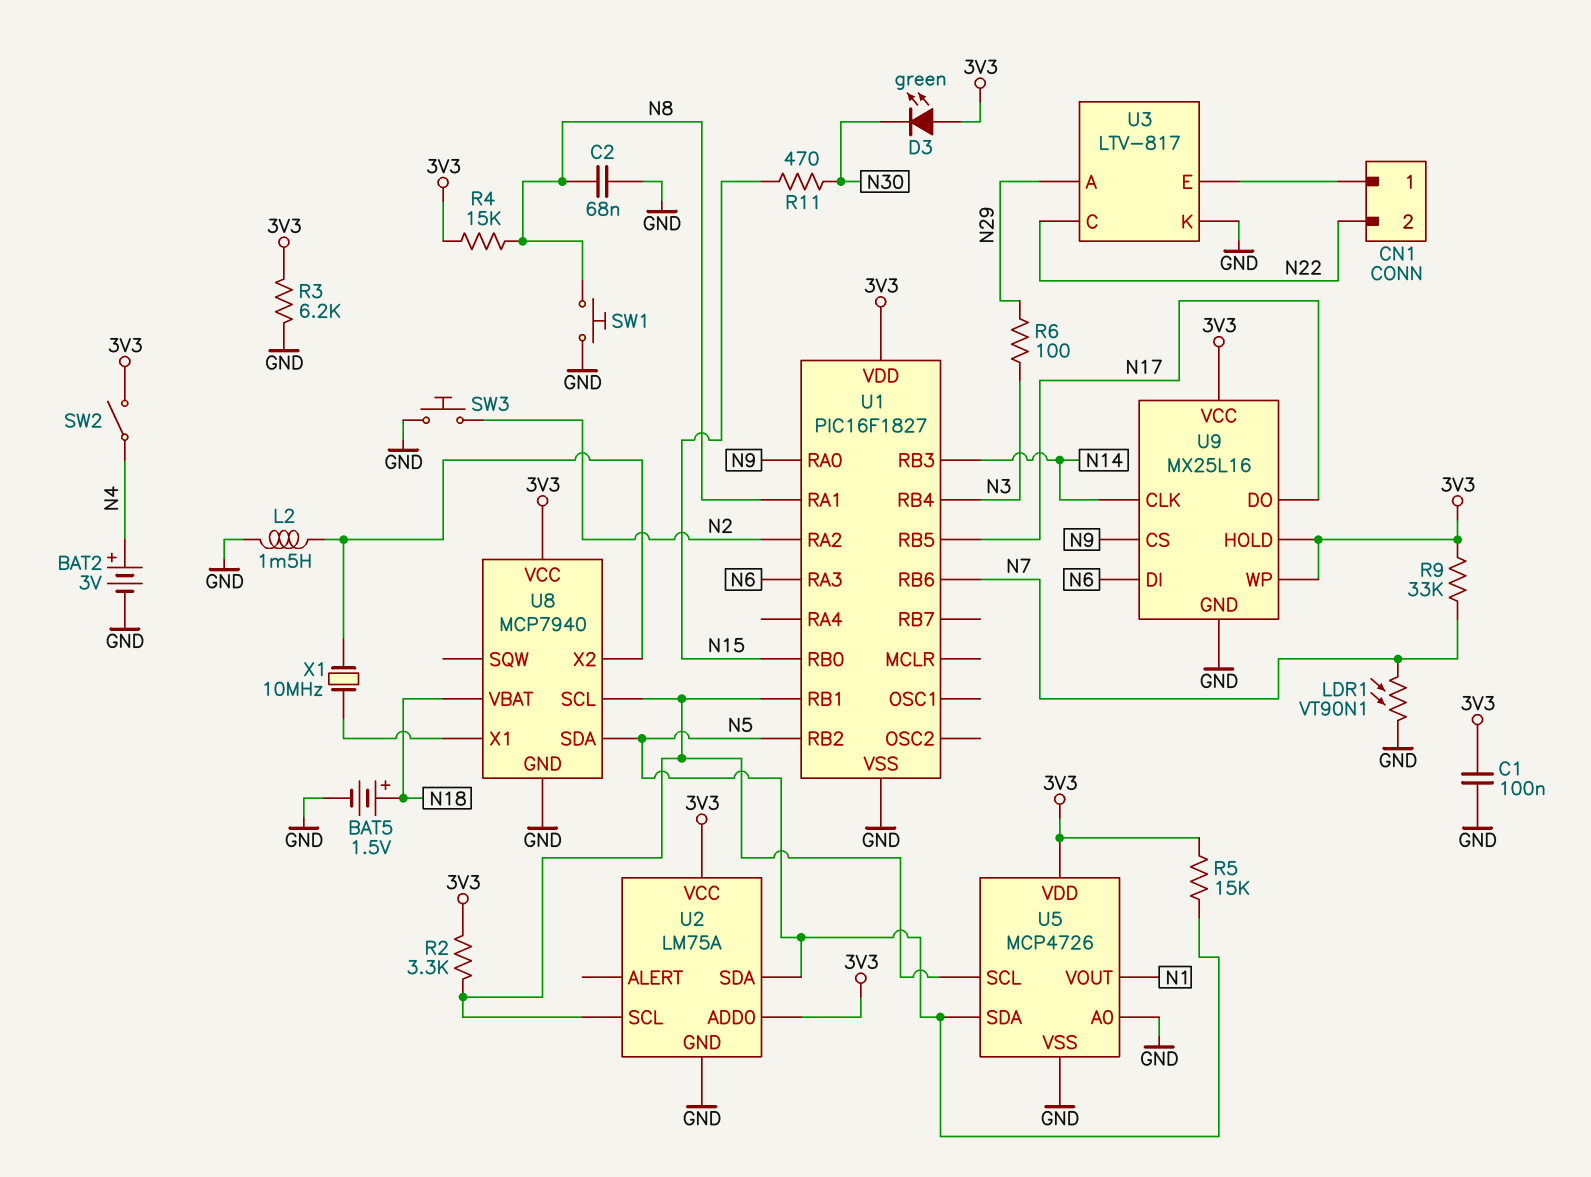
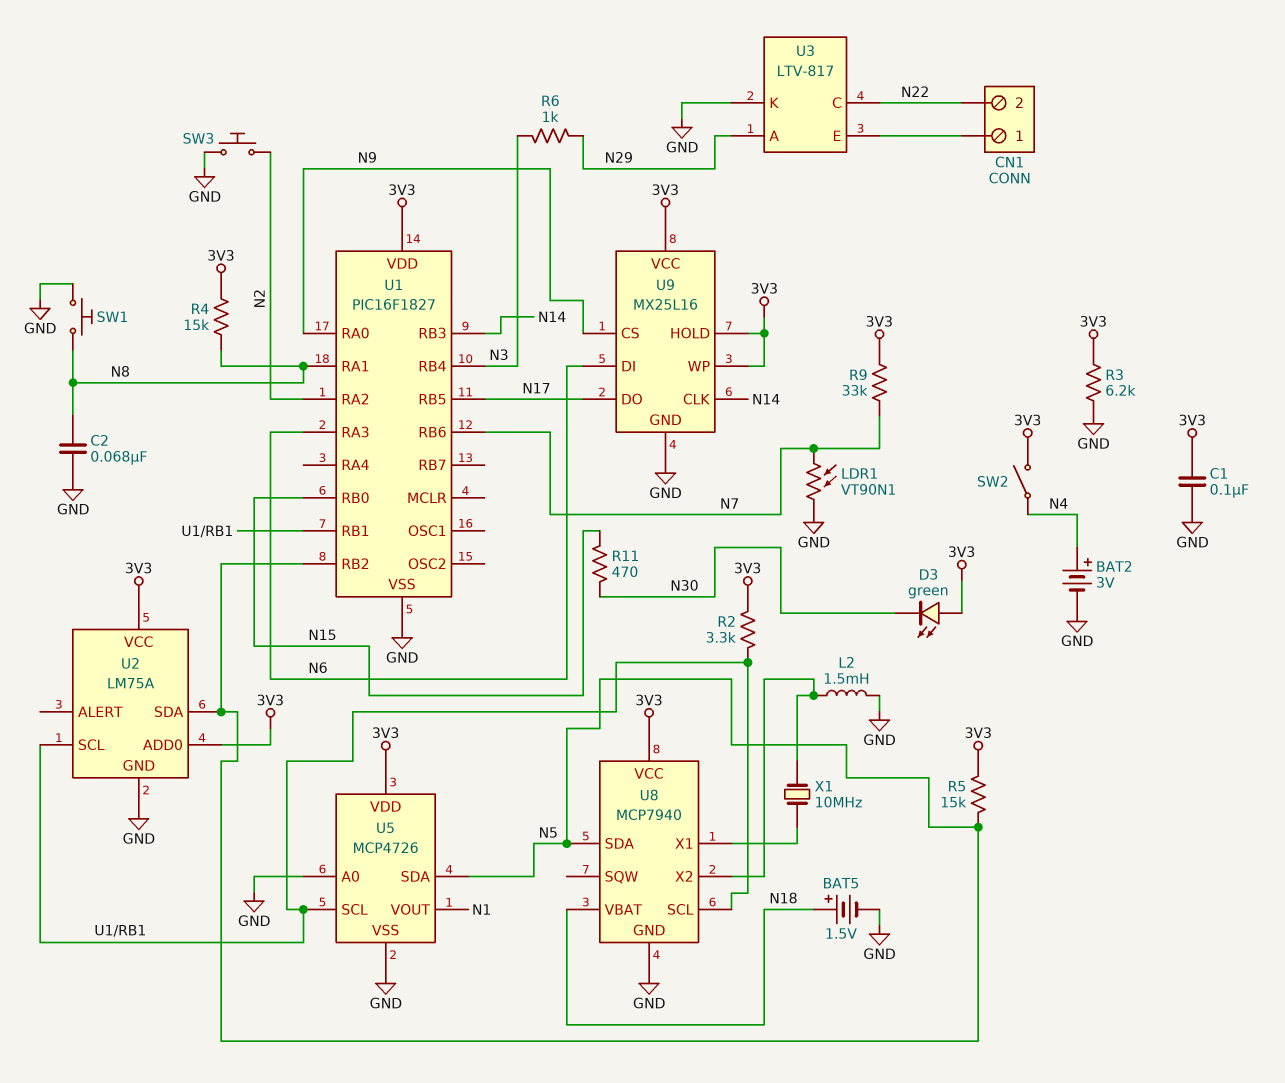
R6: 100 (N3, N29) -> 1k (N3, N29)

